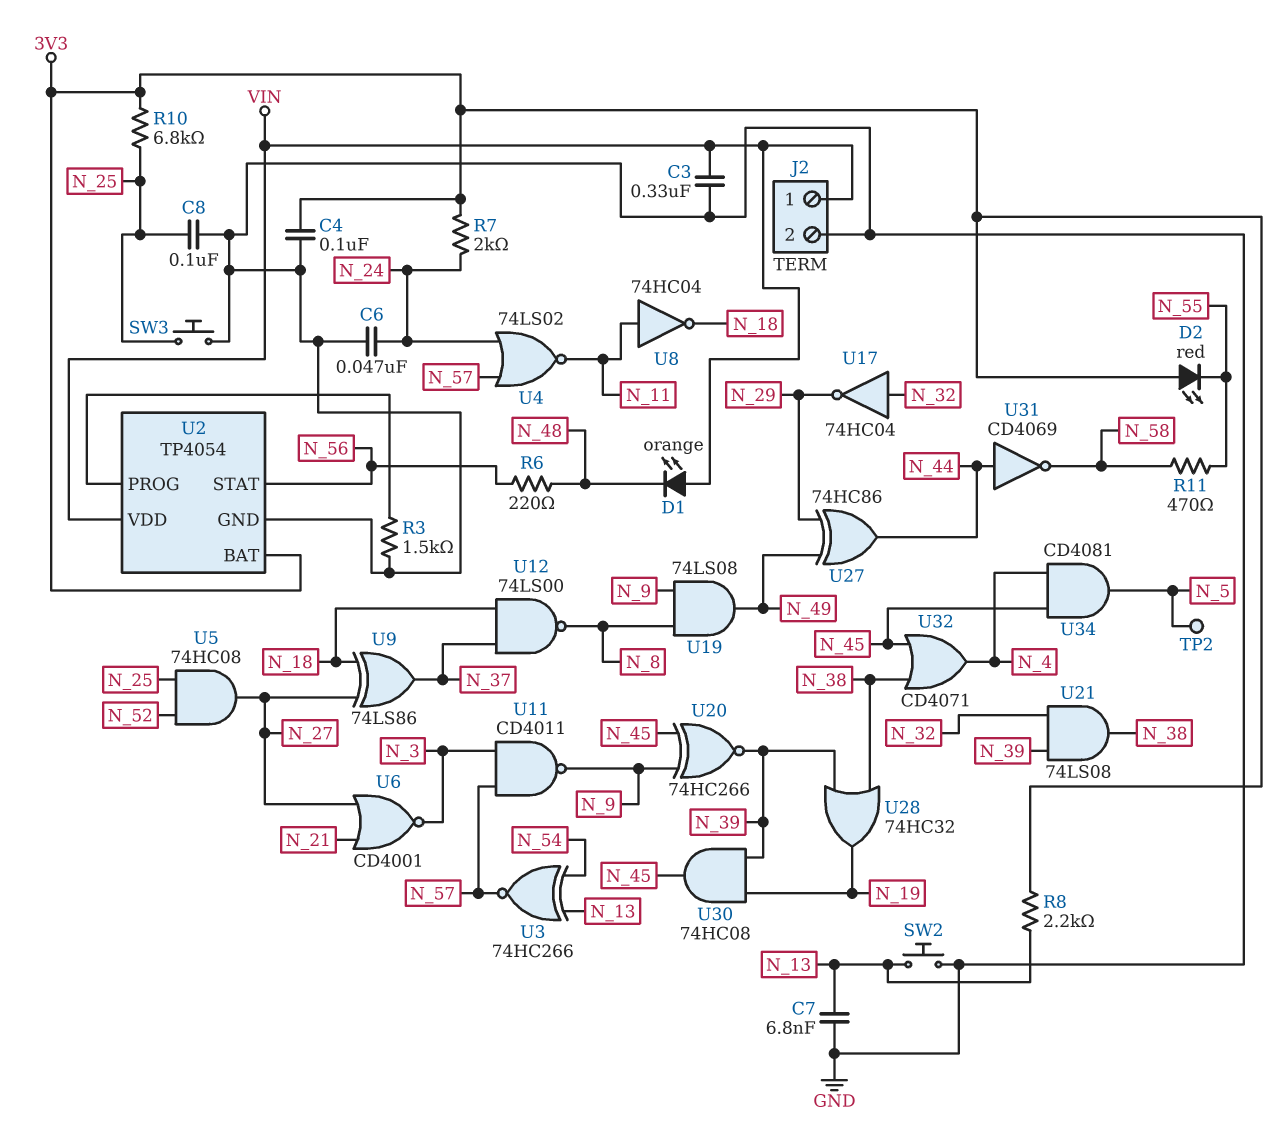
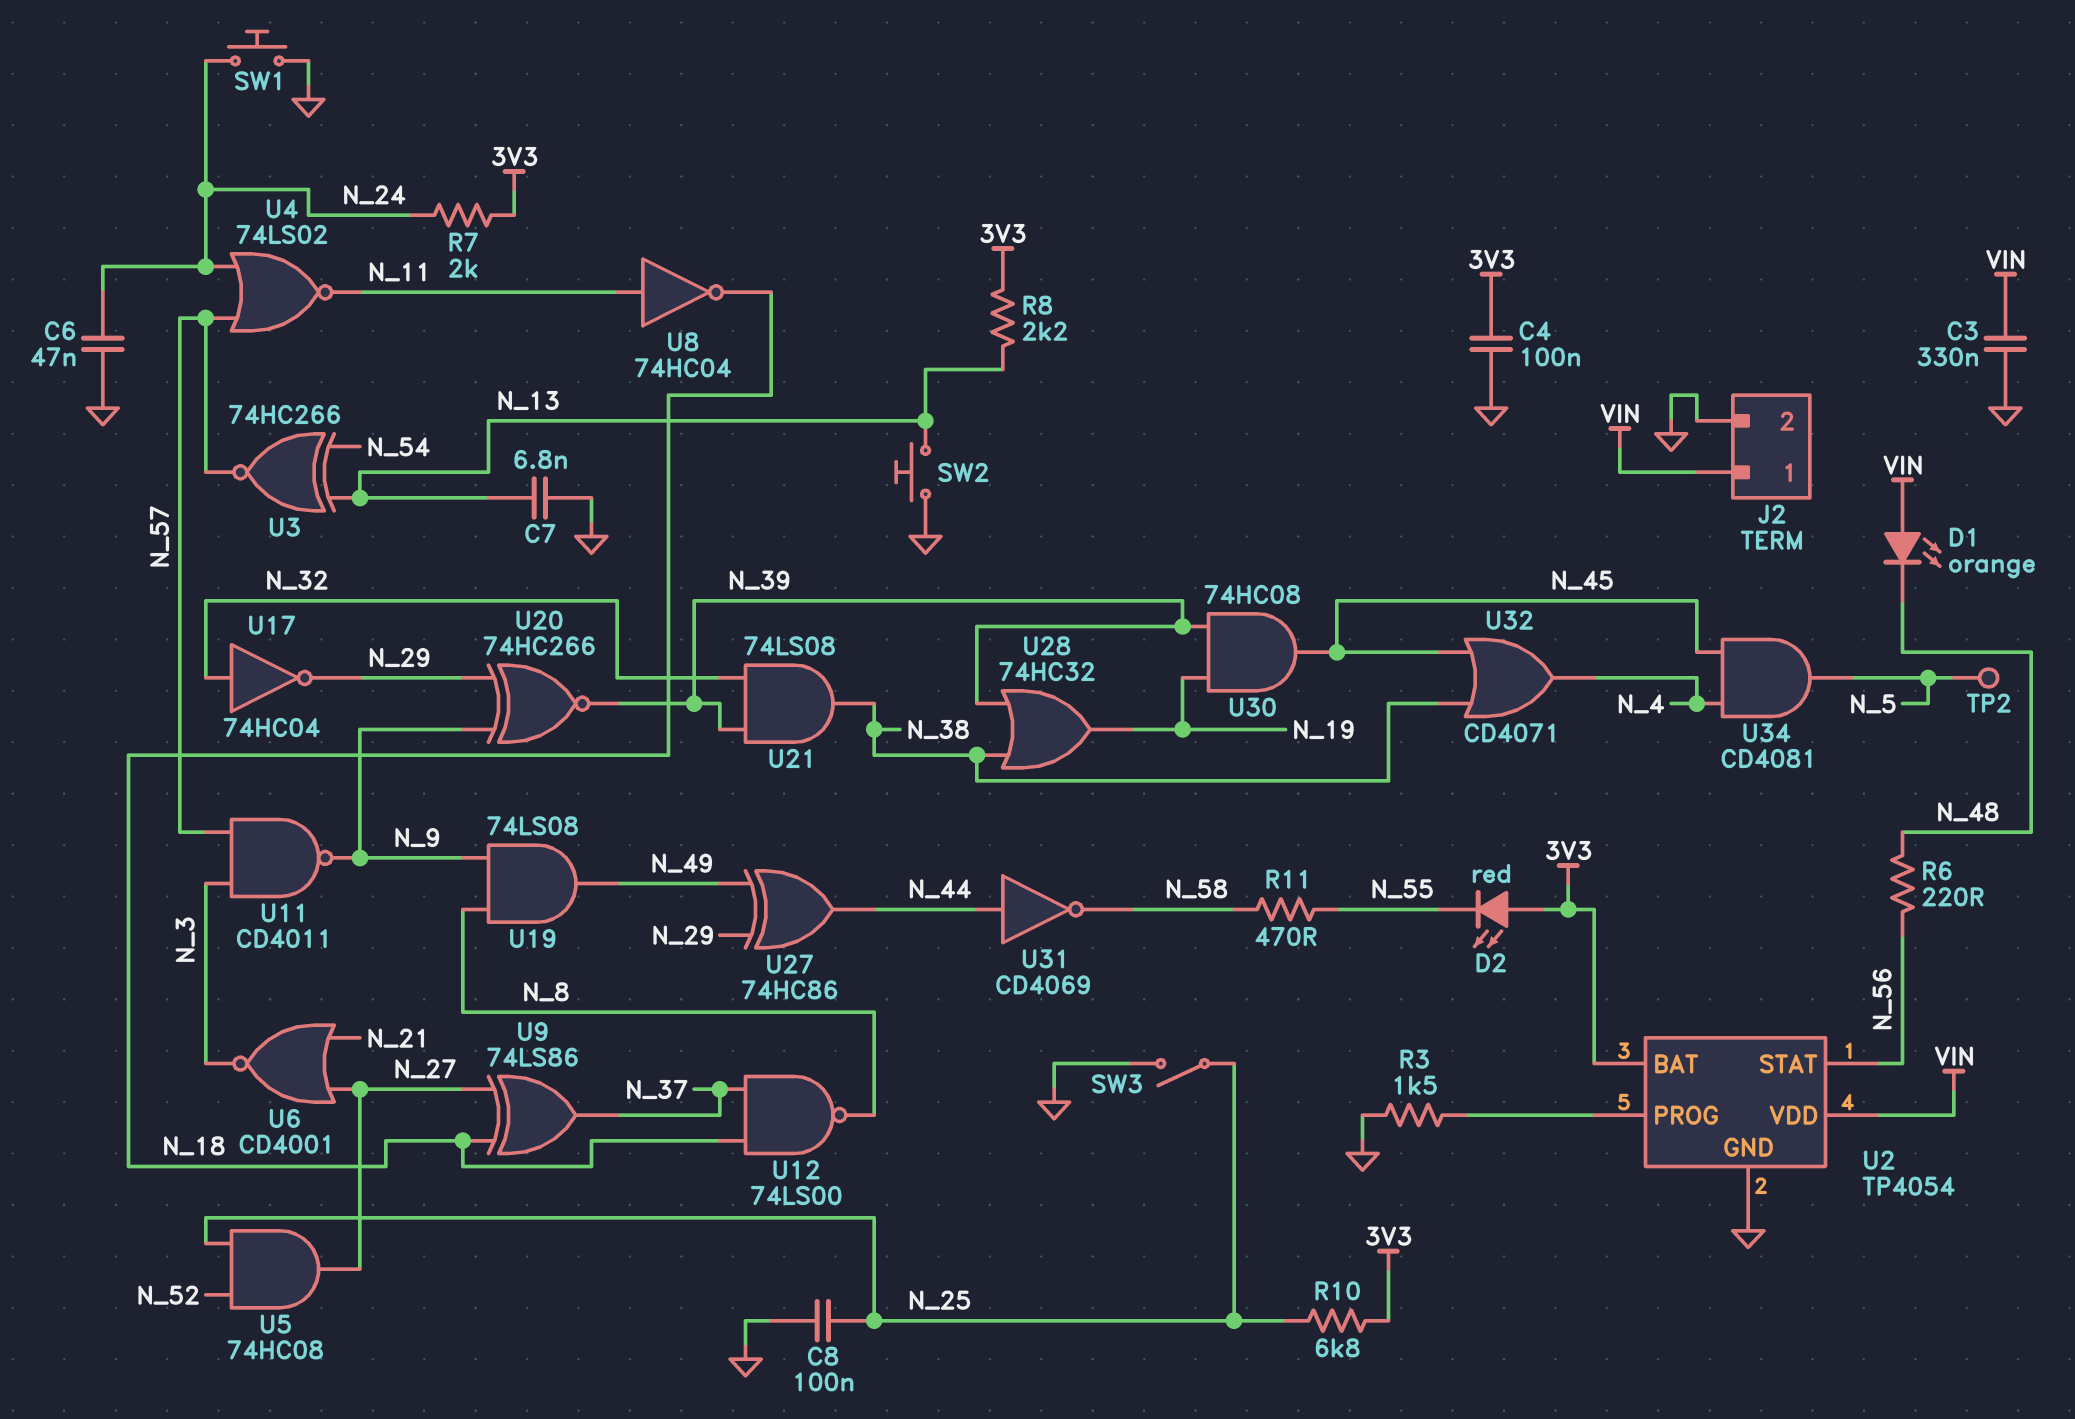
SW1: none -> button (GND, N_24)
SW3: button (GND, N_25) -> switch (GND, N_25)
U20: XNOR 74HC266 (in N_9, in N_45, out N_39) -> XNOR 74HC266 (in N_9, in N_29, out N_39)

